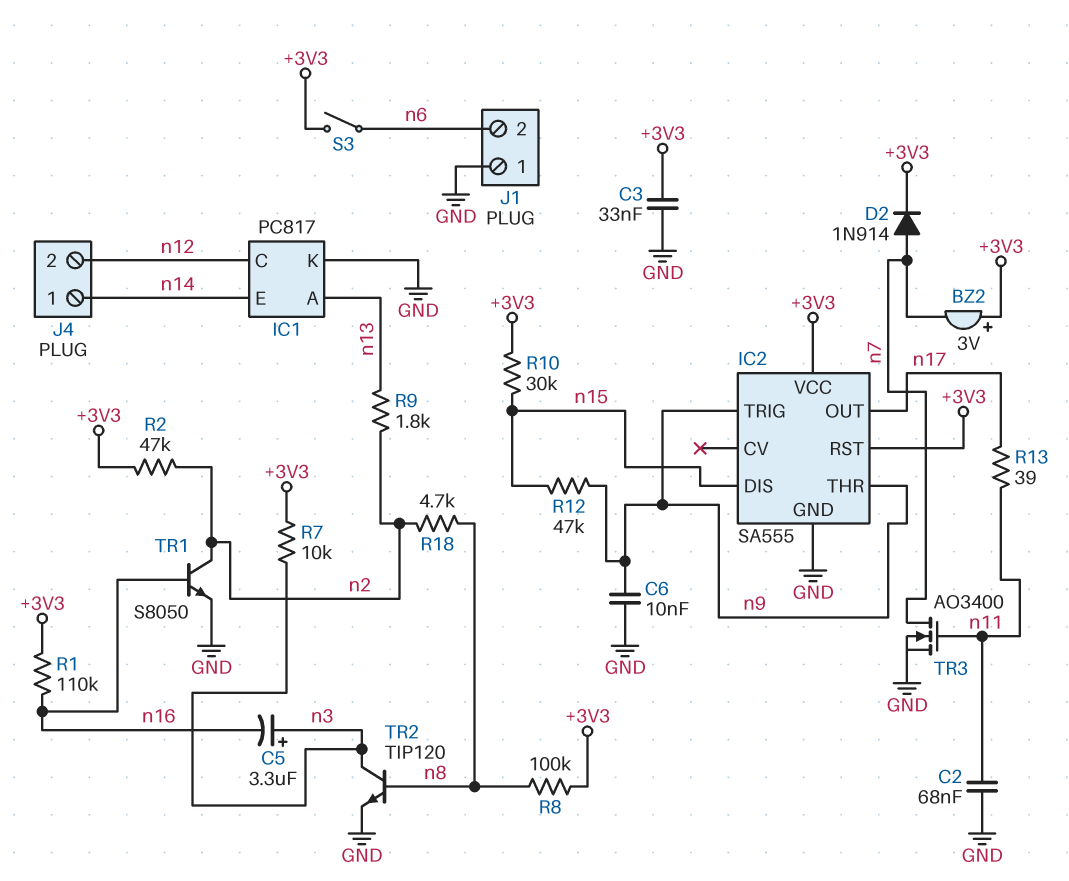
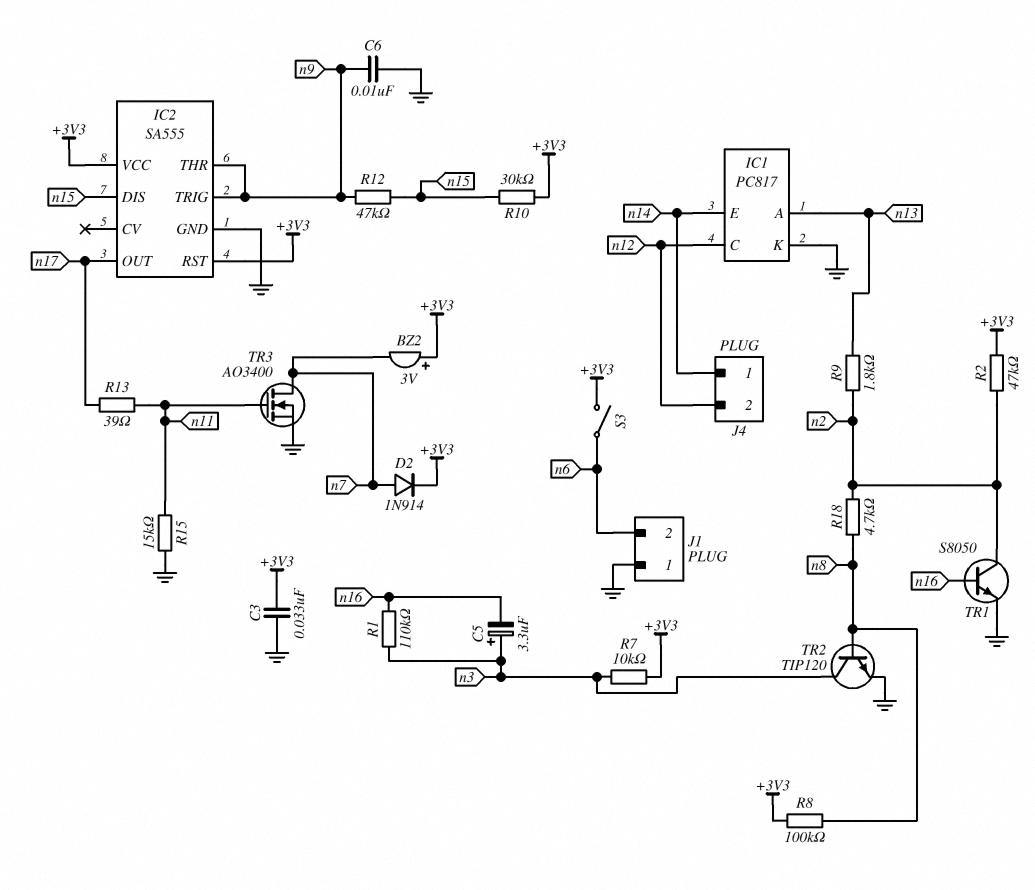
C2: 68nF (GND, n11) -> none
R1: 110k (+3V3, n16) -> 110k (n3, n16)
R15: none -> 15k (GND, n11)

